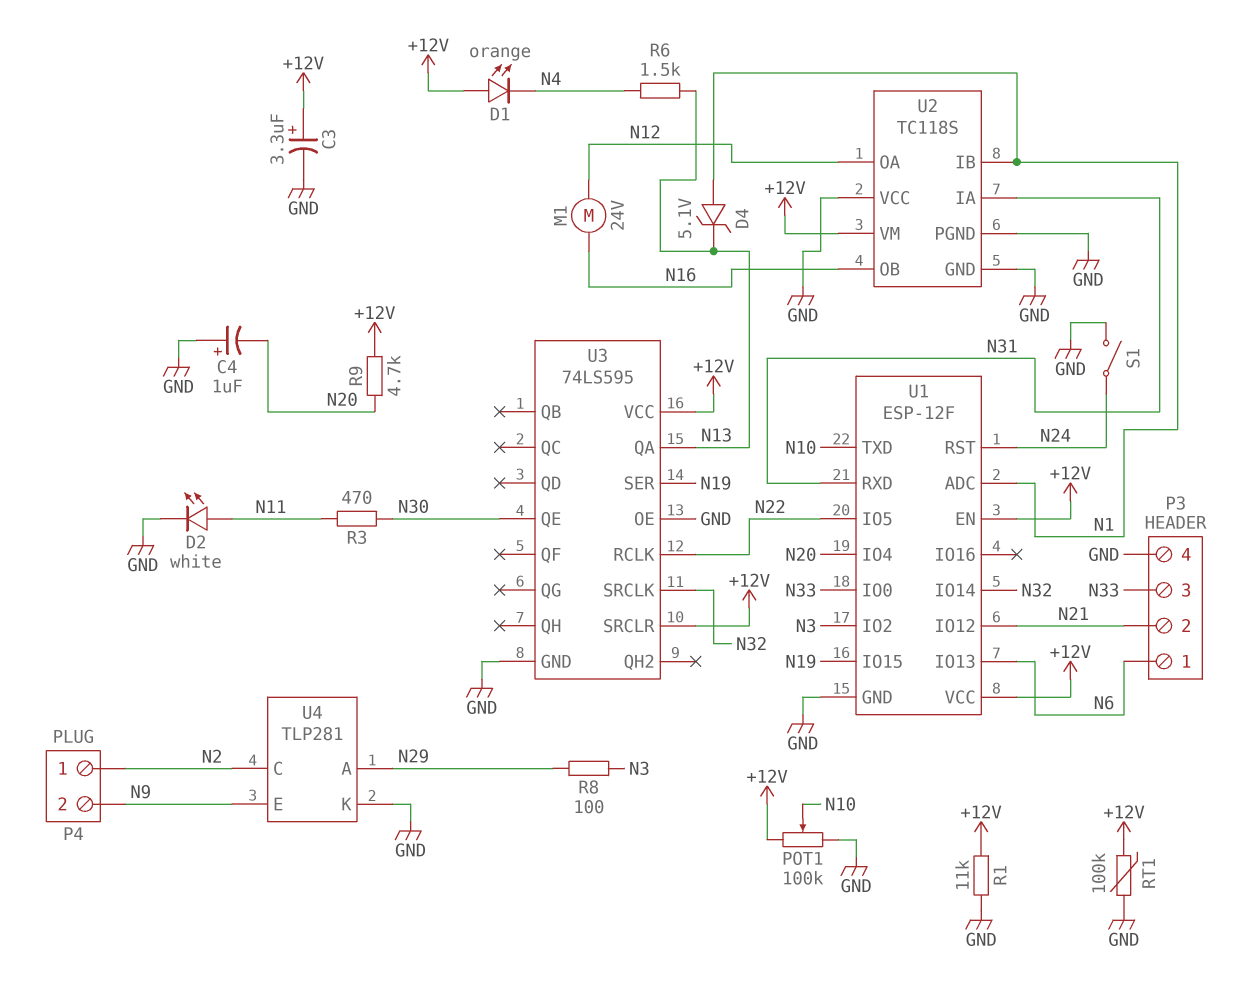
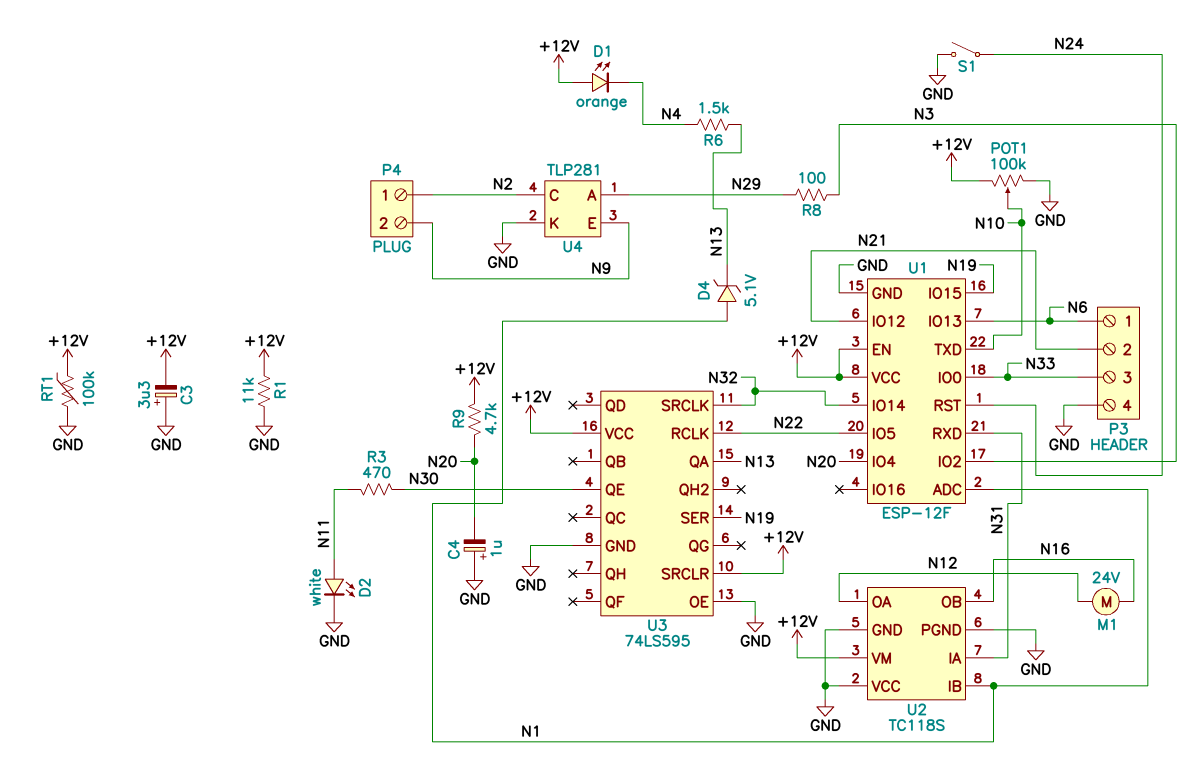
C3: 3.3uF (plus +12V, minus GND) -> 3.3uF (plus GND, minus +12V)

